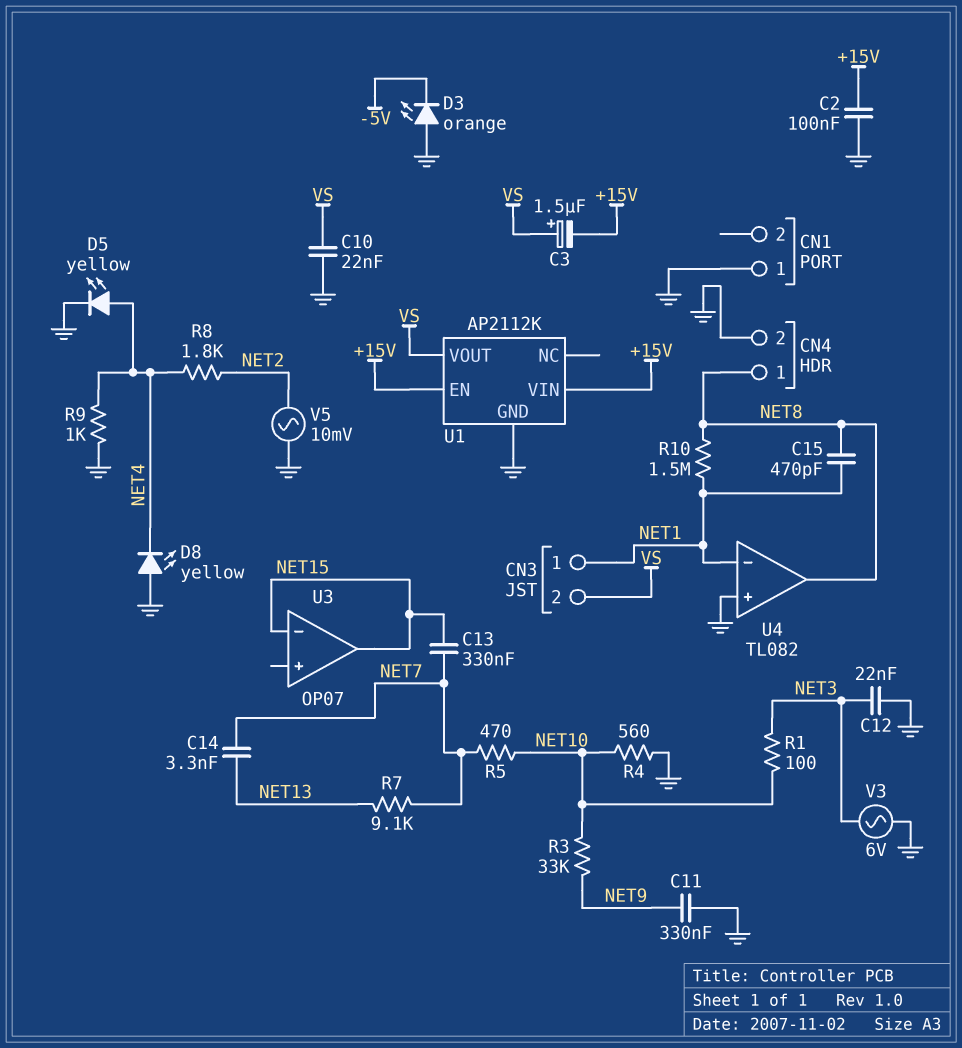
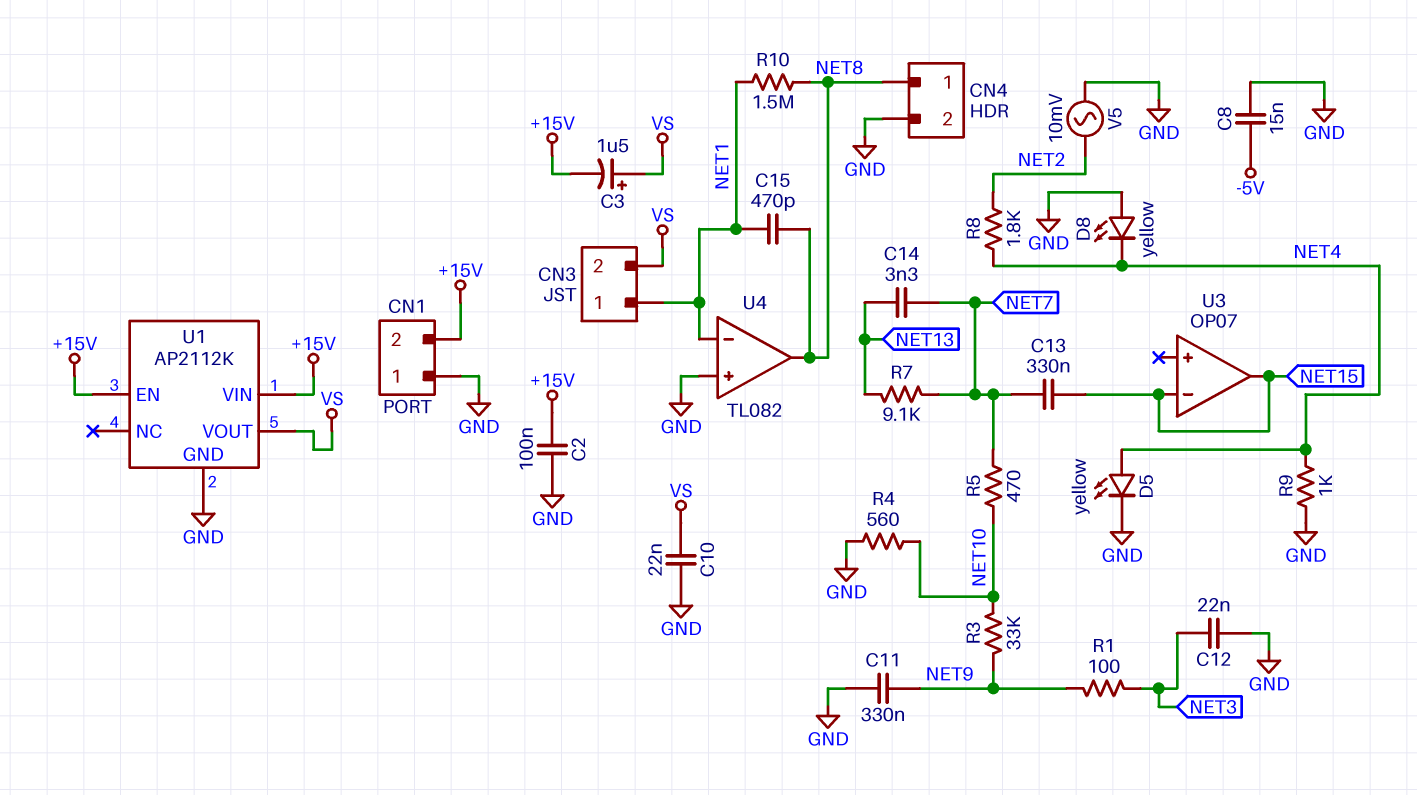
C8: none -> 15nF (-5V, GND)
CN1 pin 2: none -> +15V
D3: LED orange (A GND, K -5V) -> none
R1: 100 (NET3, NET10) -> 100 (NET3, NET9)
V3: AC 6V (GND, NET3) -> none

